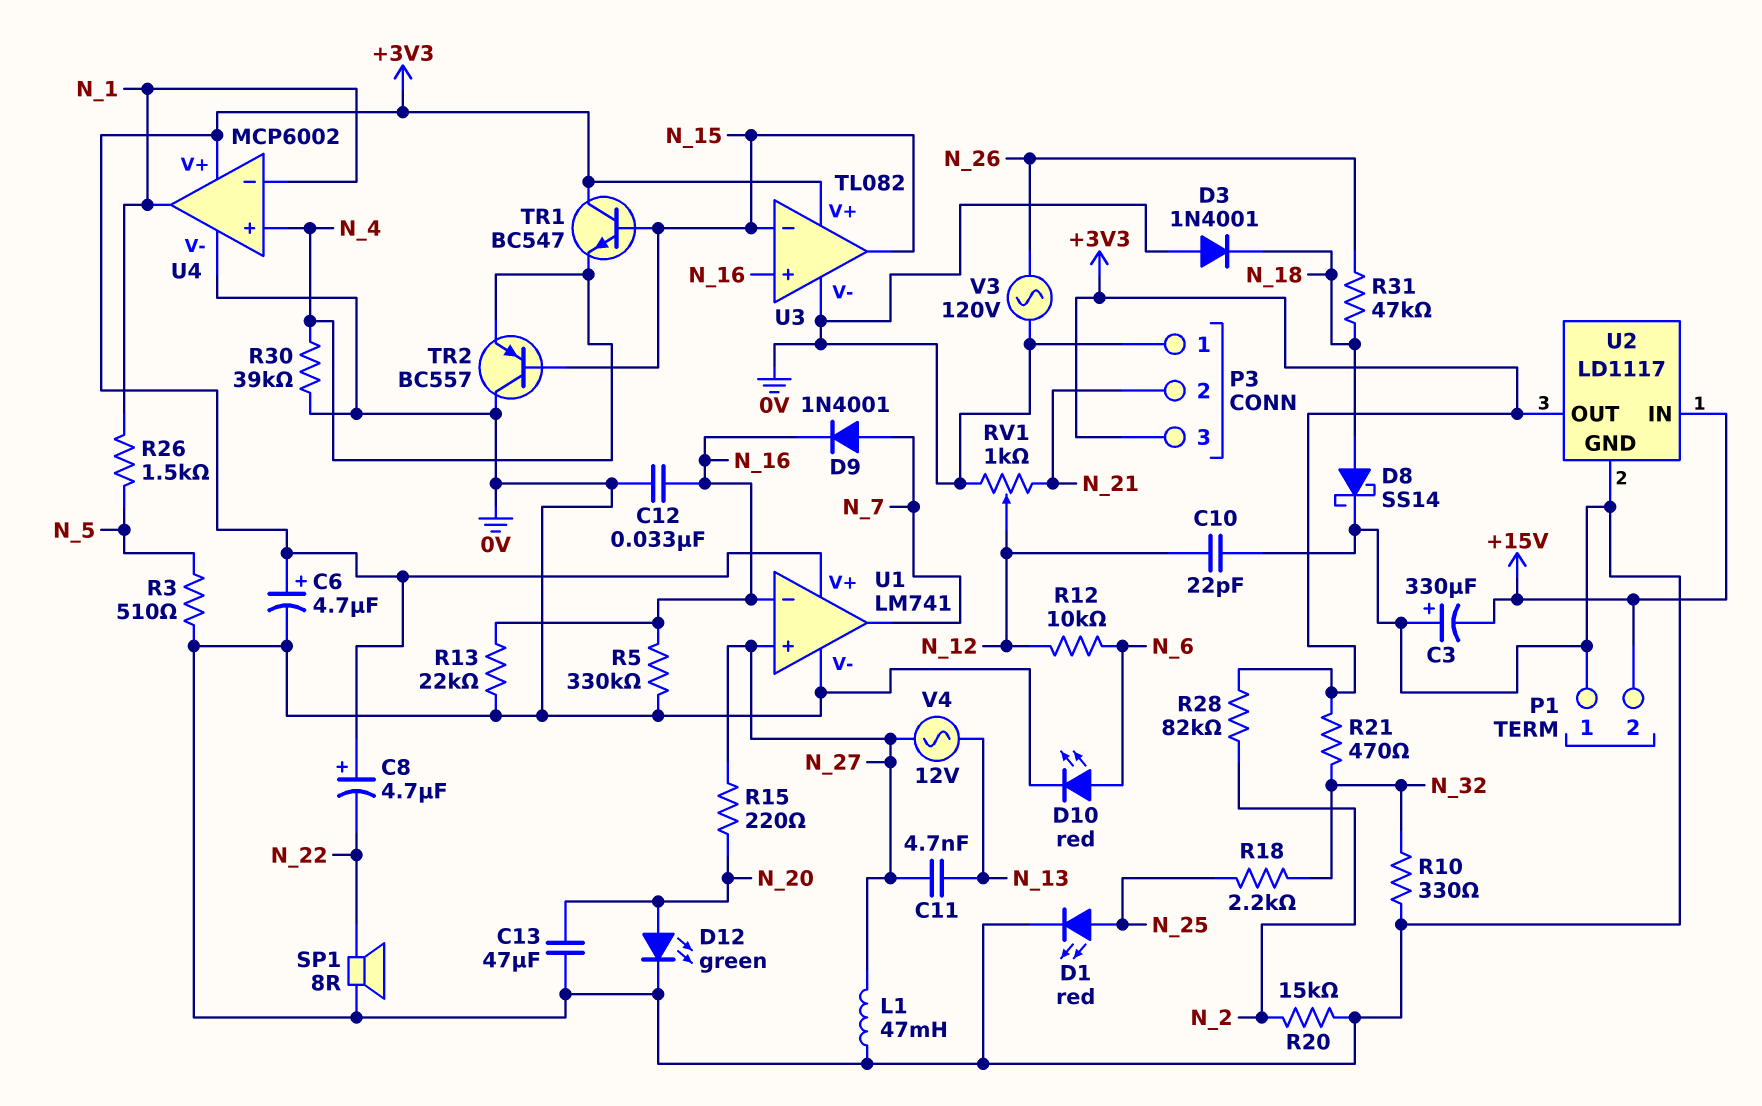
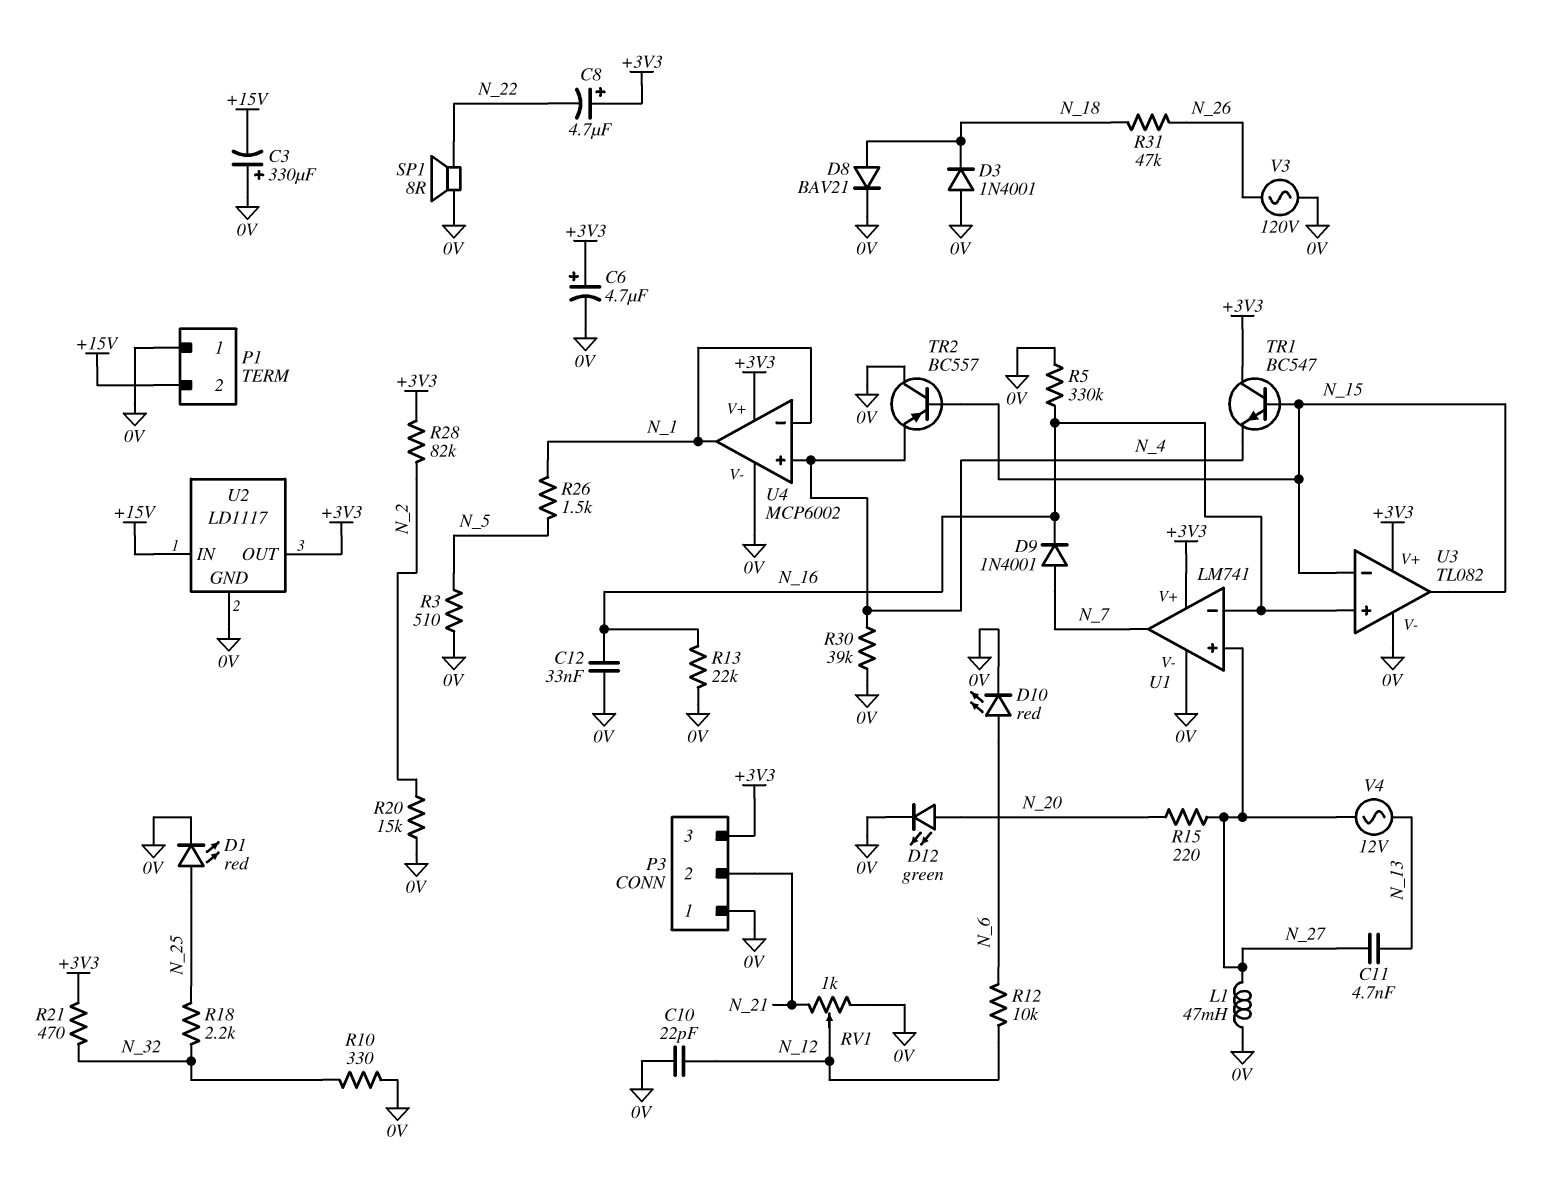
C13: 47uF (0V, N_20) -> none
D8: schottky SS14 (A N_18, K 0V) -> diode BAV21 (A N_18, K 0V)

